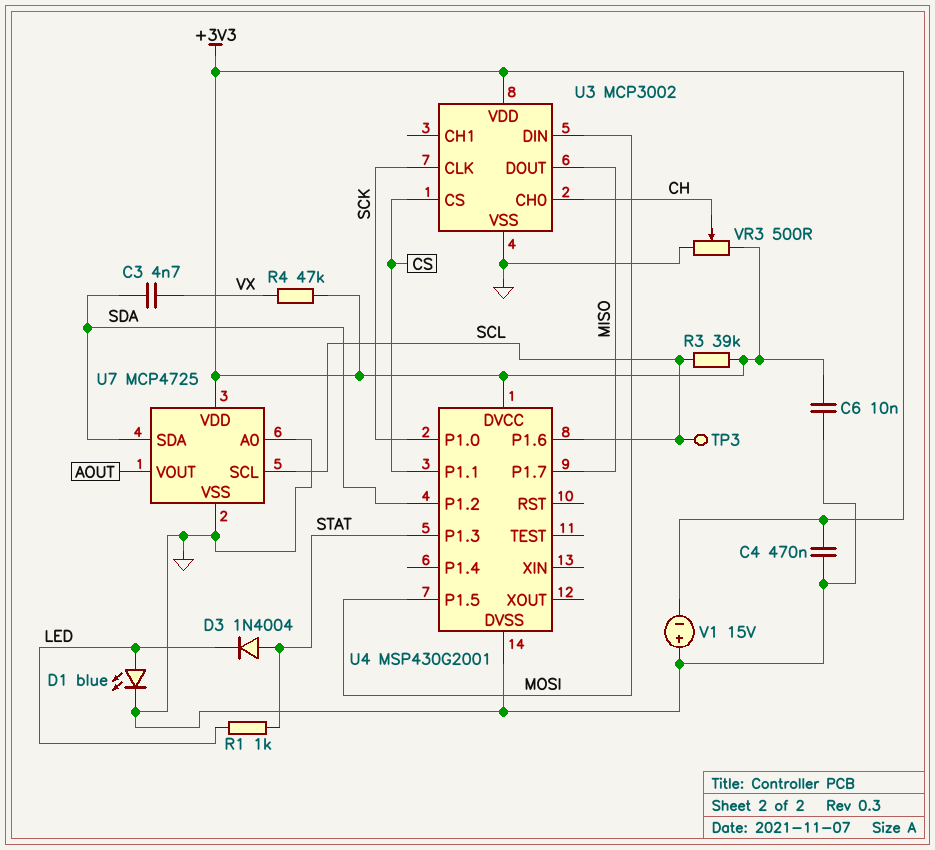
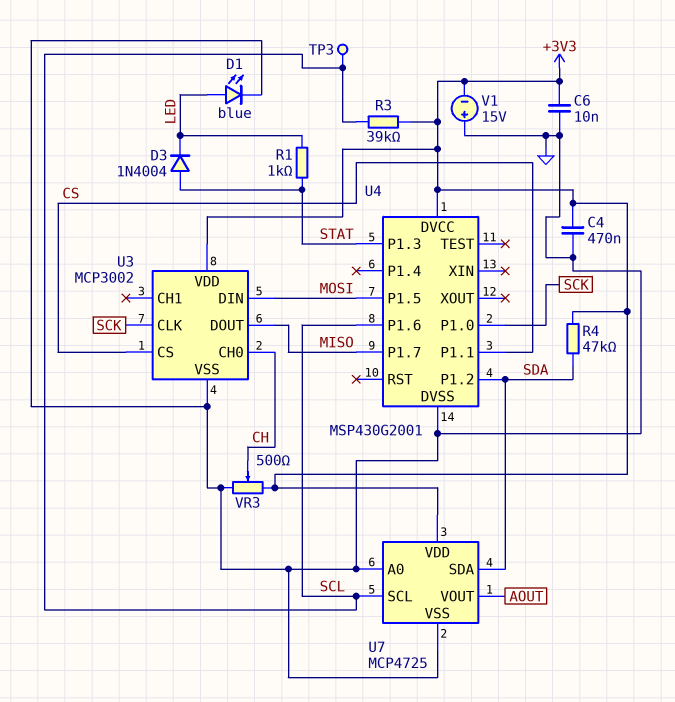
C3: 4.7nF (SDA, VX) -> none
R4: 47k (+3V3, VX) -> 47k (+3V3, SDA)

